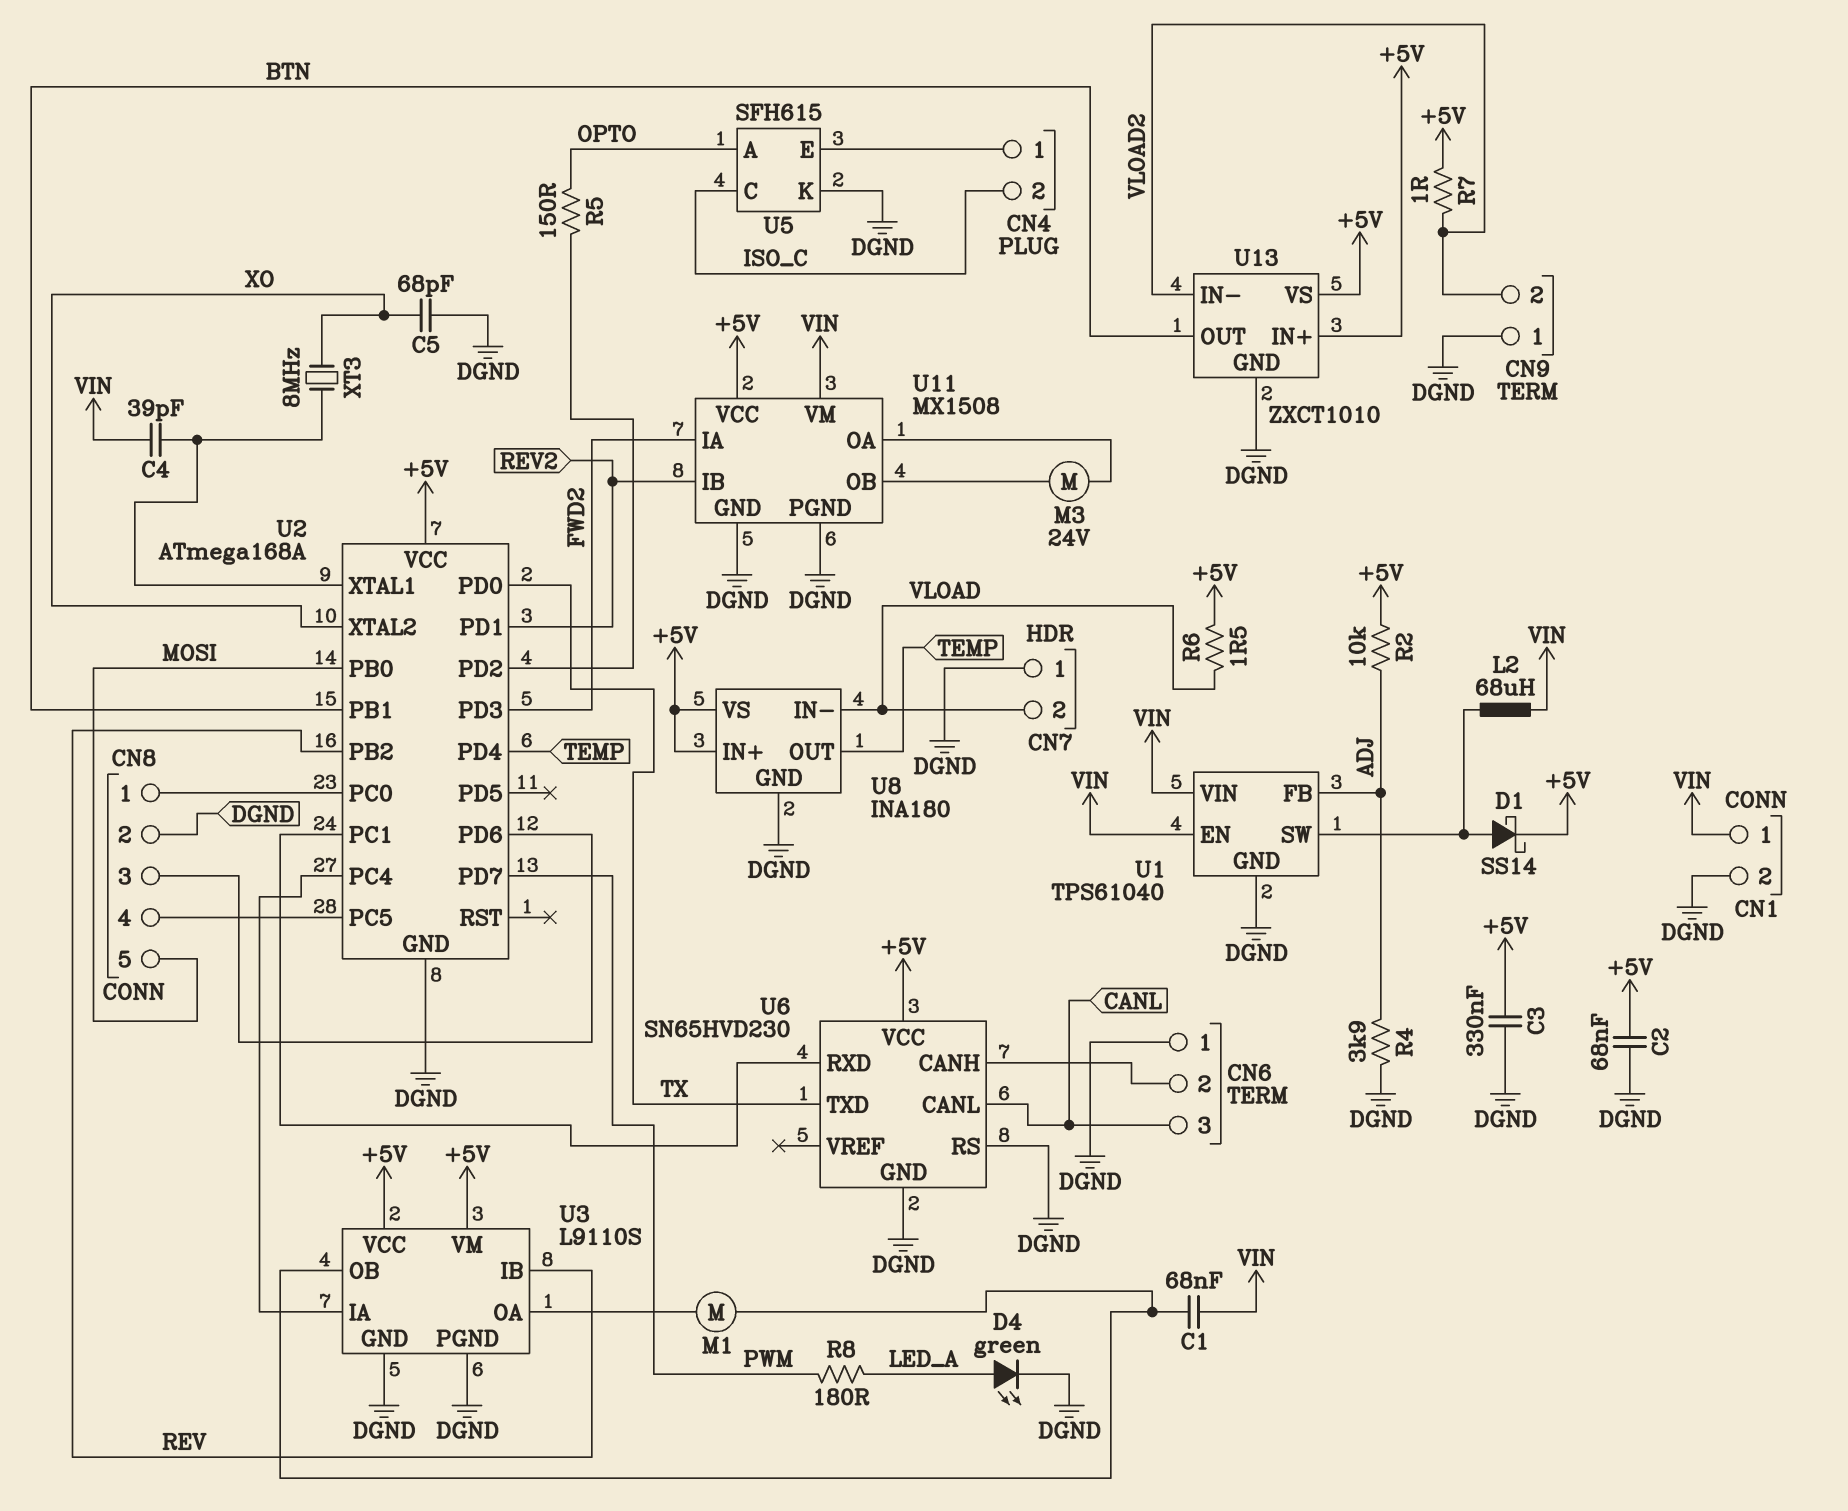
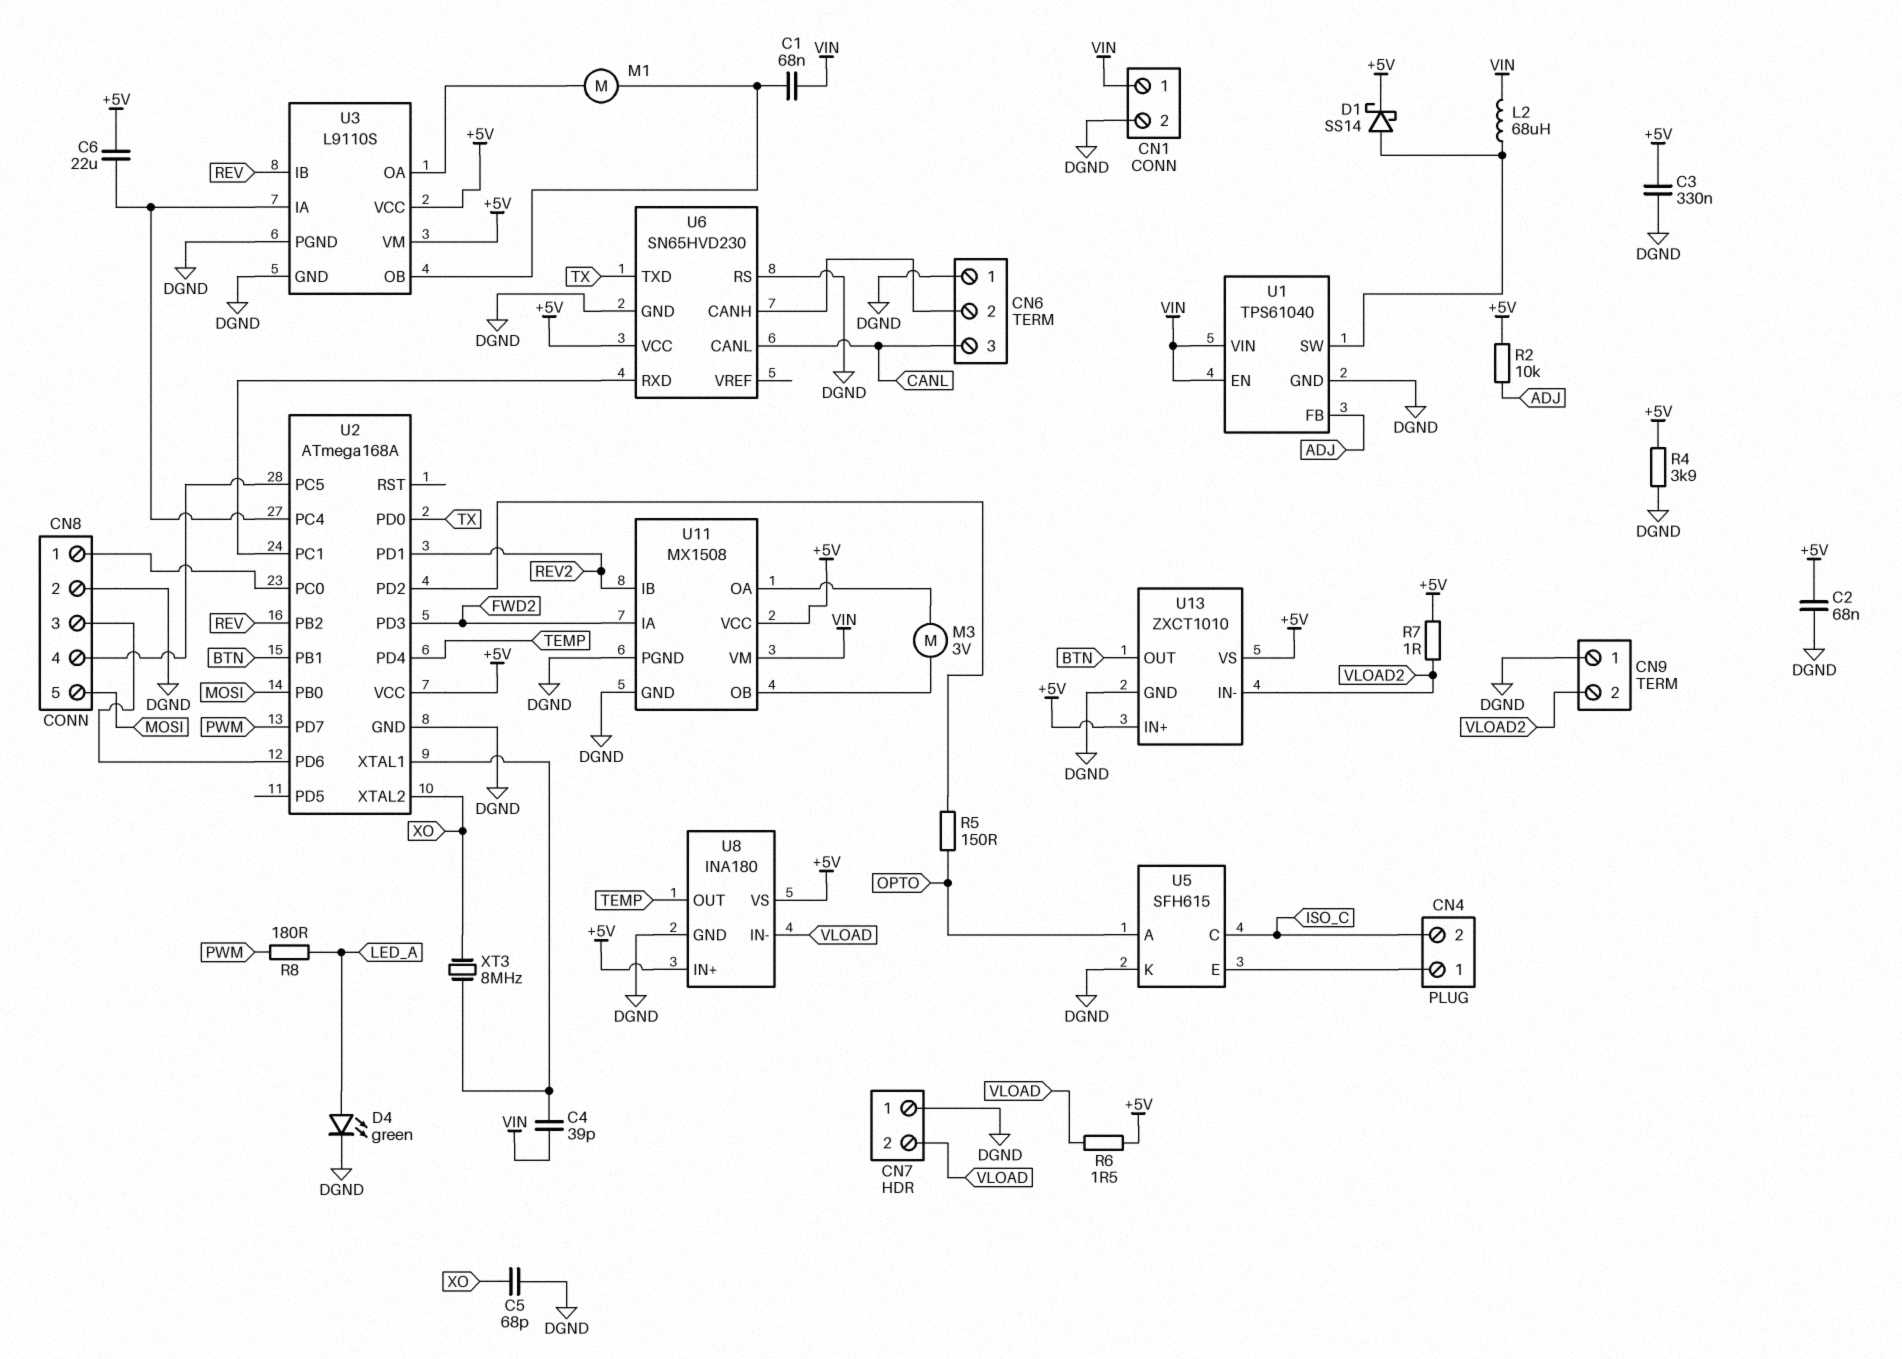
C6: none -> 22uF (+5V, U2/PC4)
M3: motor 24V (U11/OA, U11/OB) -> motor 3V (U11/OA, U11/OB)
R4: 3.9k (ADJ, DGND) -> 3.9k (+5V, DGND)

